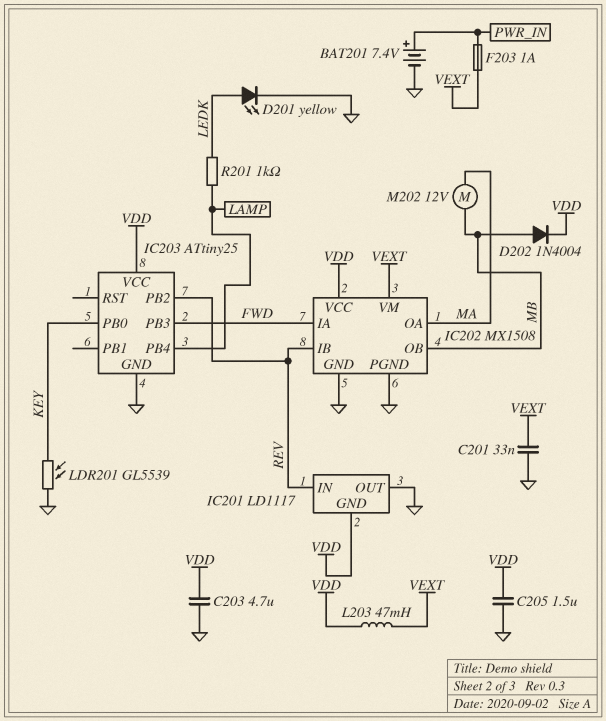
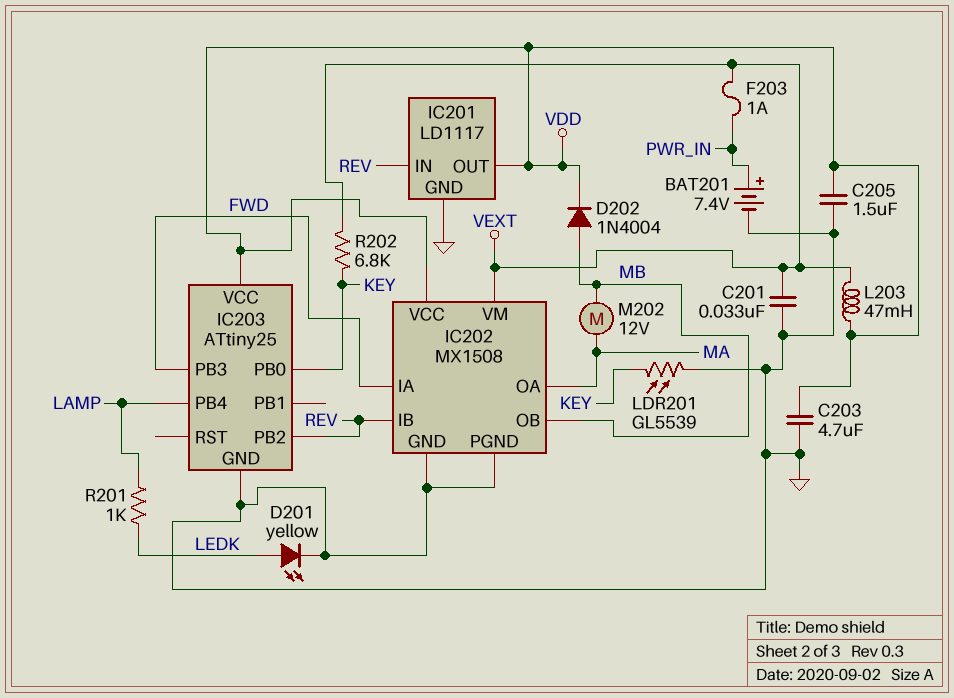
IC201 pin GND: VDD -> GND
IC201 pin OUT: GND -> VDD
R202: none -> 6.8k (KEY, VEXT)

